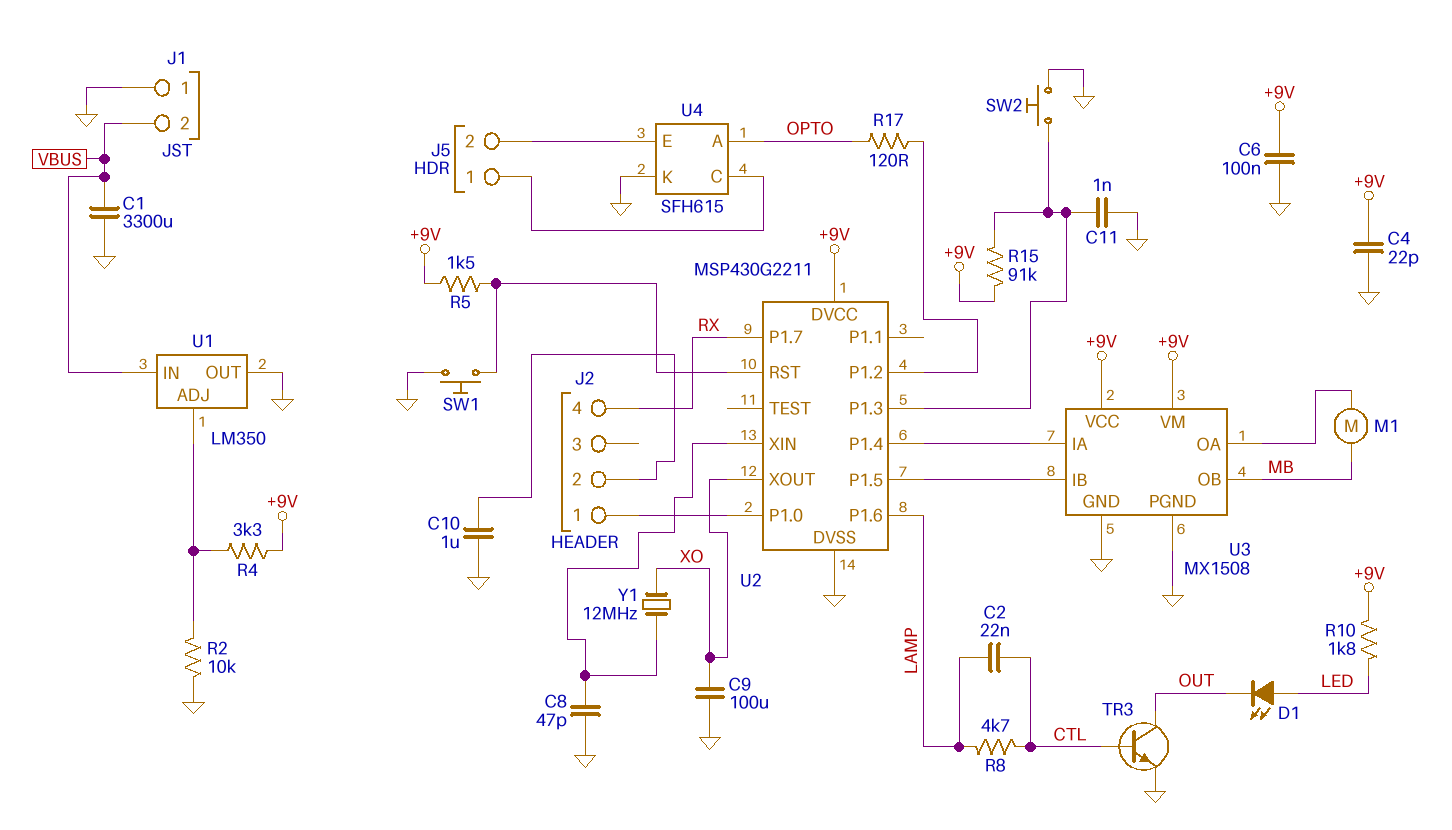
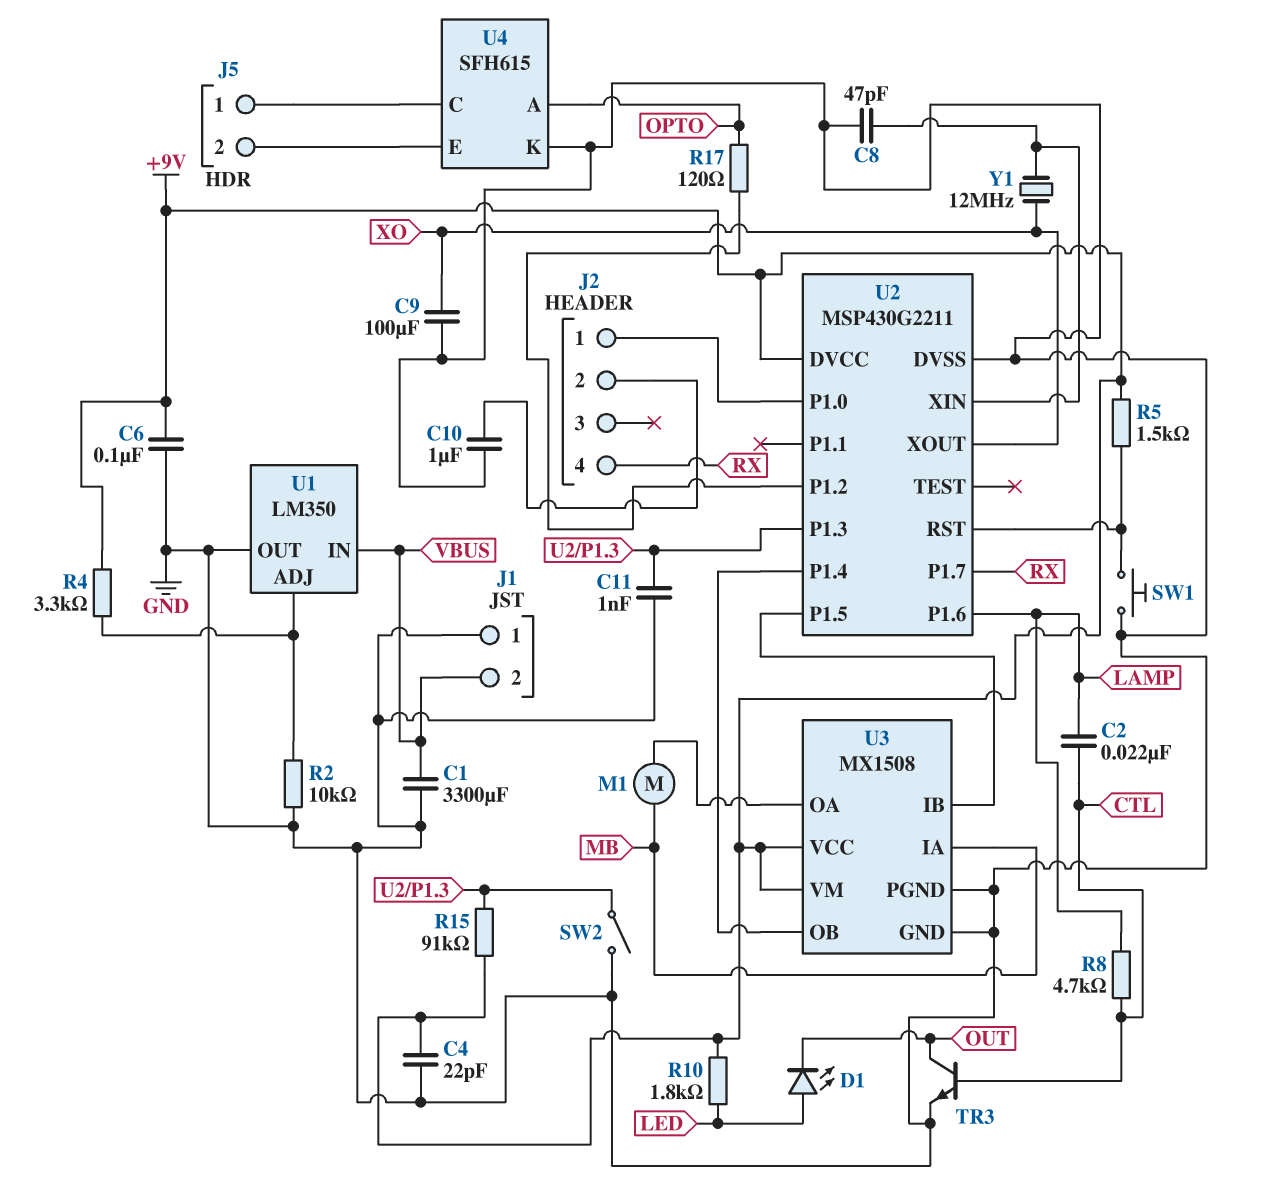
SW2: button (GND, U2/P1.3) -> switch (GND, U2/P1.3)
U3 pin IA: U2/P1.4 -> MB
U3 pin OB: MB -> U2/P1.4

